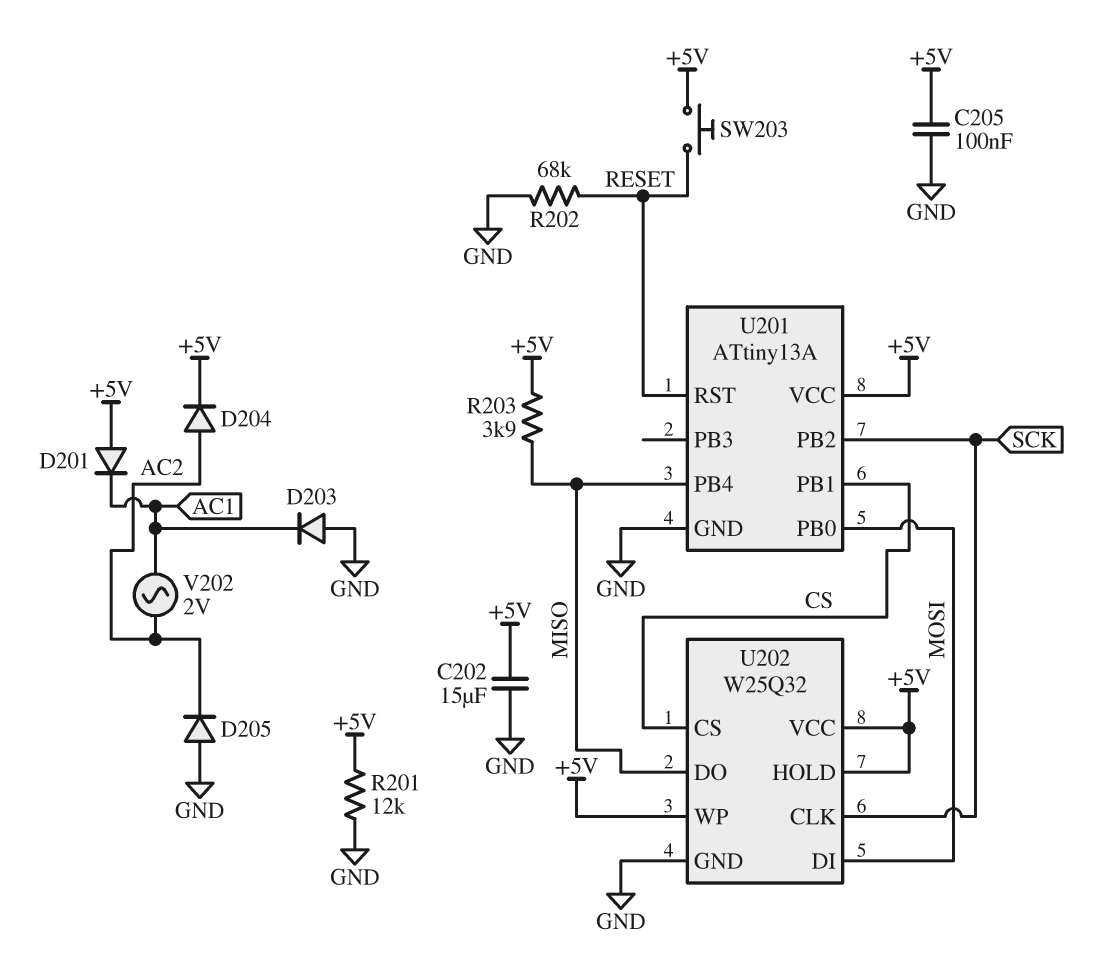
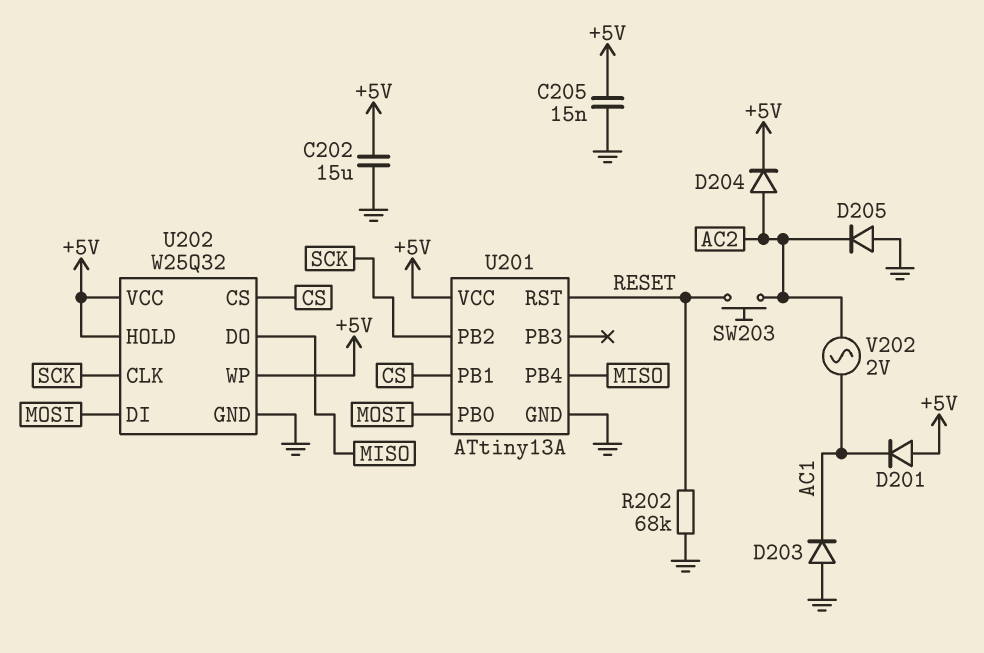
C205: 100nF (+5V, GND) -> 15nF (+5V, GND)
R201: 12k (+5V, GND) -> none
R203: 3.9k (+5V, MISO) -> none
SW203: button (+5V, RESET) -> button (AC2, RESET)

